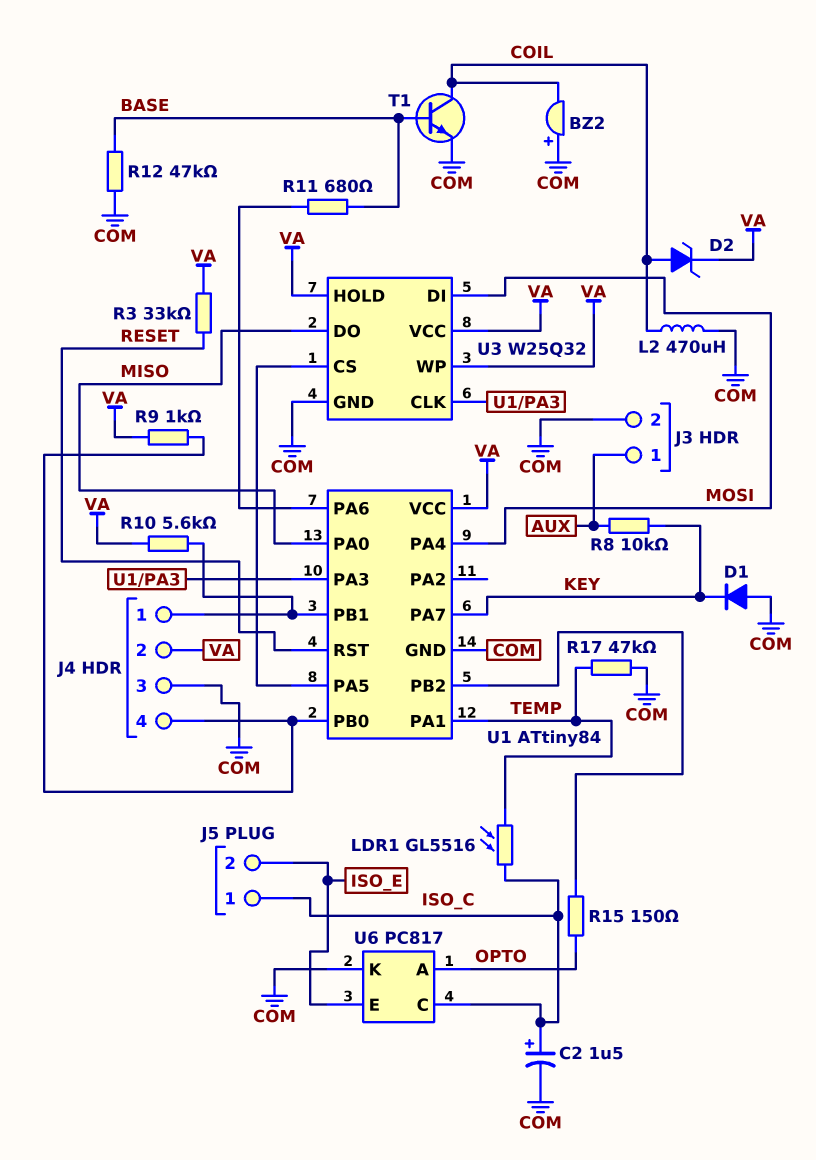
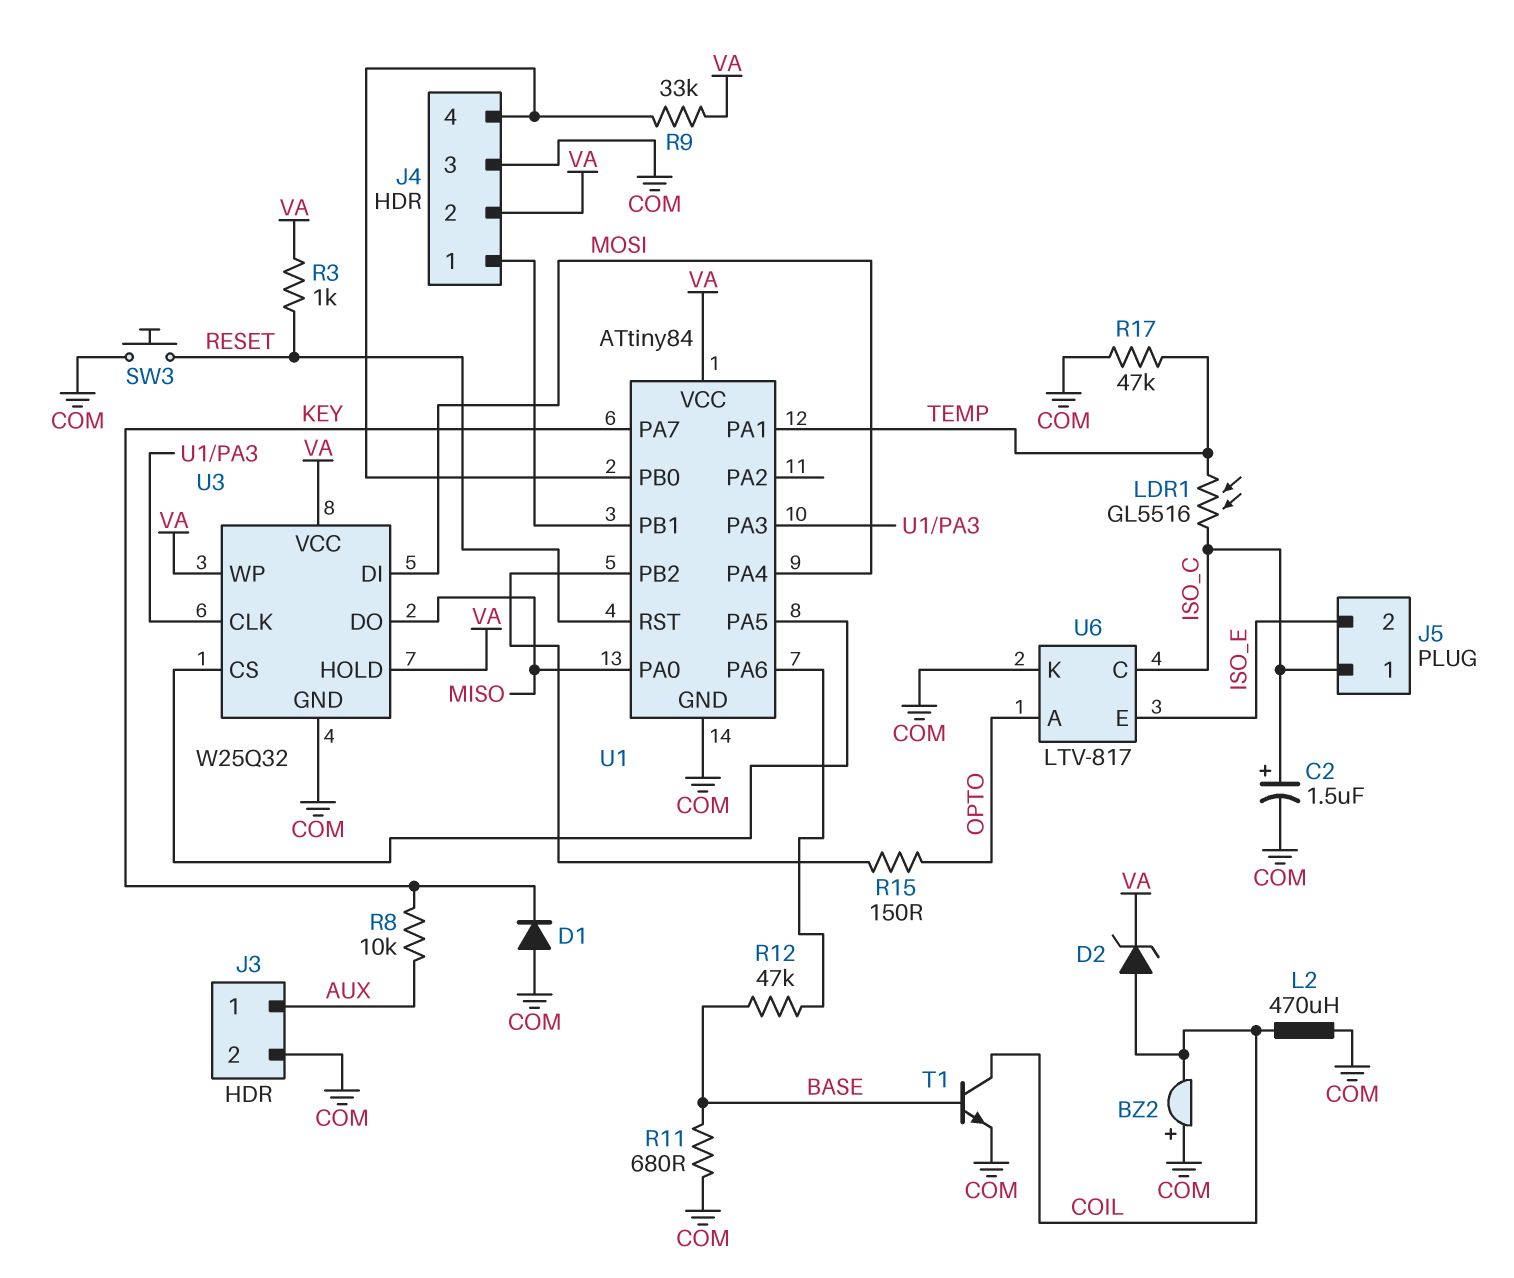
R3: 33k (RESET, VA) -> 1k (RESET, VA)
R9: 1k (J4/4, VA) -> 33k (J4/4, VA)
R10: 5.6k (J4/1, VA) -> none
R11: 680 (BASE, U1/PA6) -> 680 (BASE, COM)
R12: 47k (BASE, COM) -> 47k (BASE, U1/PA6)
SW3: none -> button (COM, RESET)
U6: PC817 -> LTV-817

